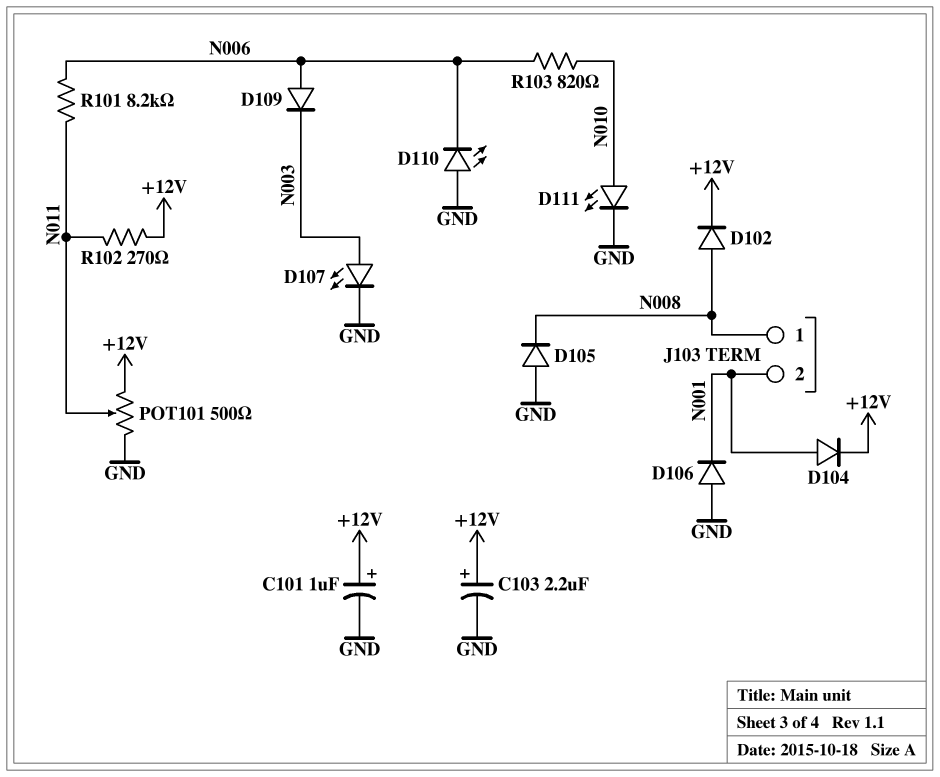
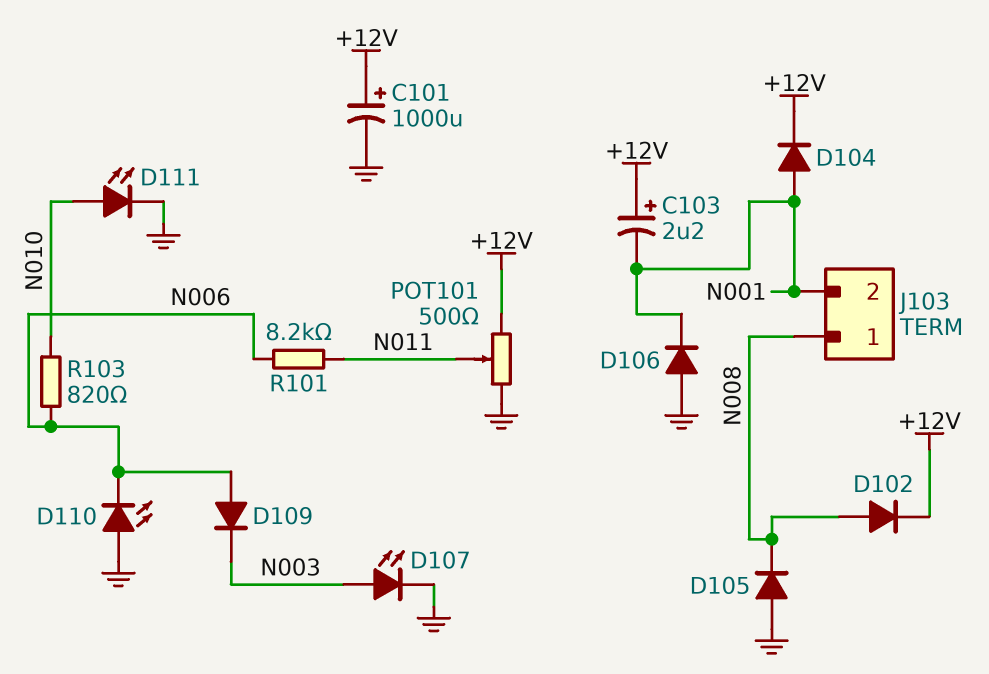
C101: 1uF (plus +12V, minus GND) -> 1000uF (plus +12V, minus GND)
C103: 2.2uF (plus +12V, minus GND) -> 2.2uF (plus +12V, minus N001)
R102: 270 (+12V, N011) -> none

